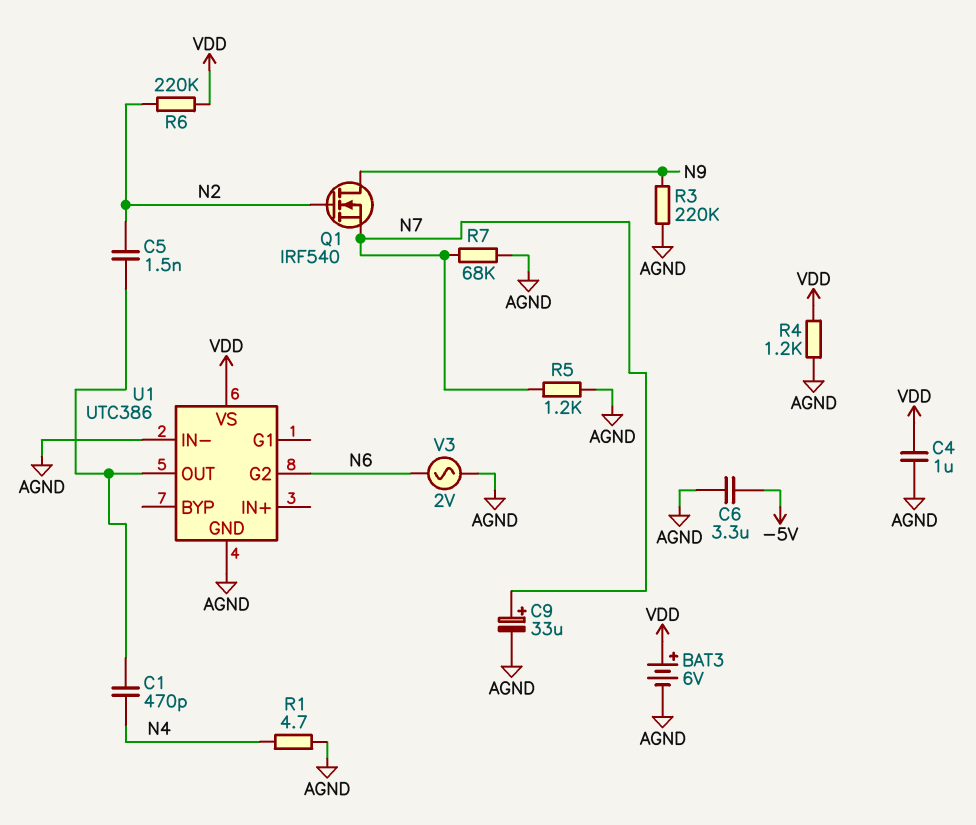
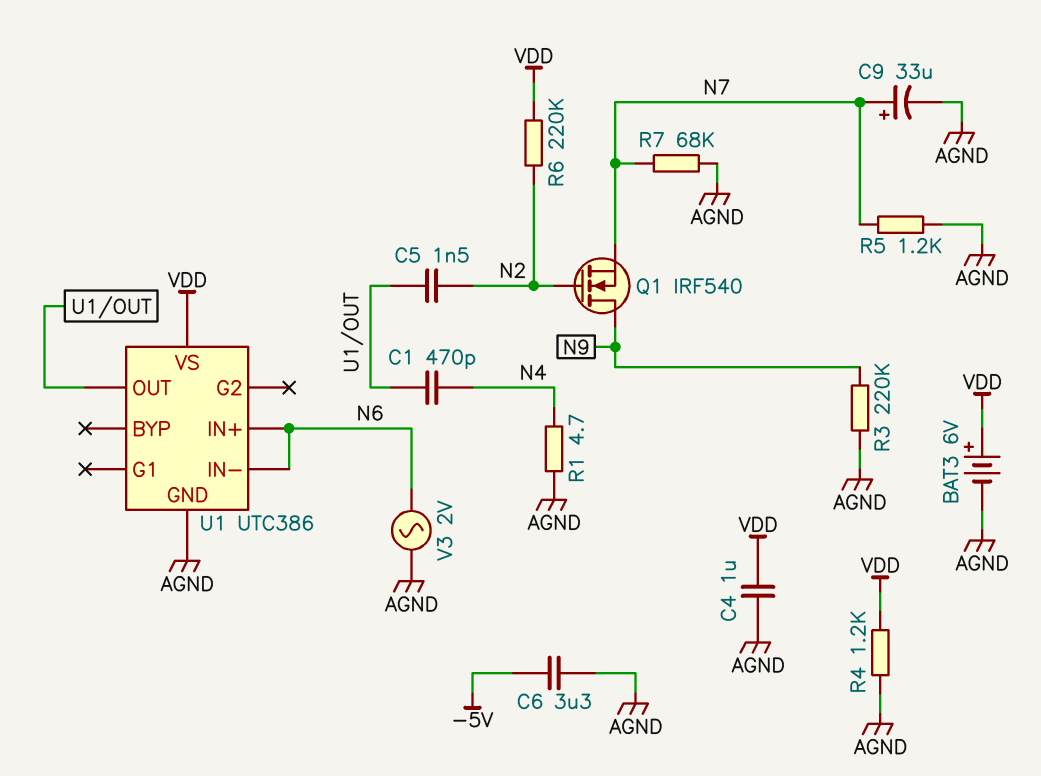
U1 pin G2: N6 -> none
U1 pin IN+: none -> N6
U1 pin IN-: AGND -> N6

